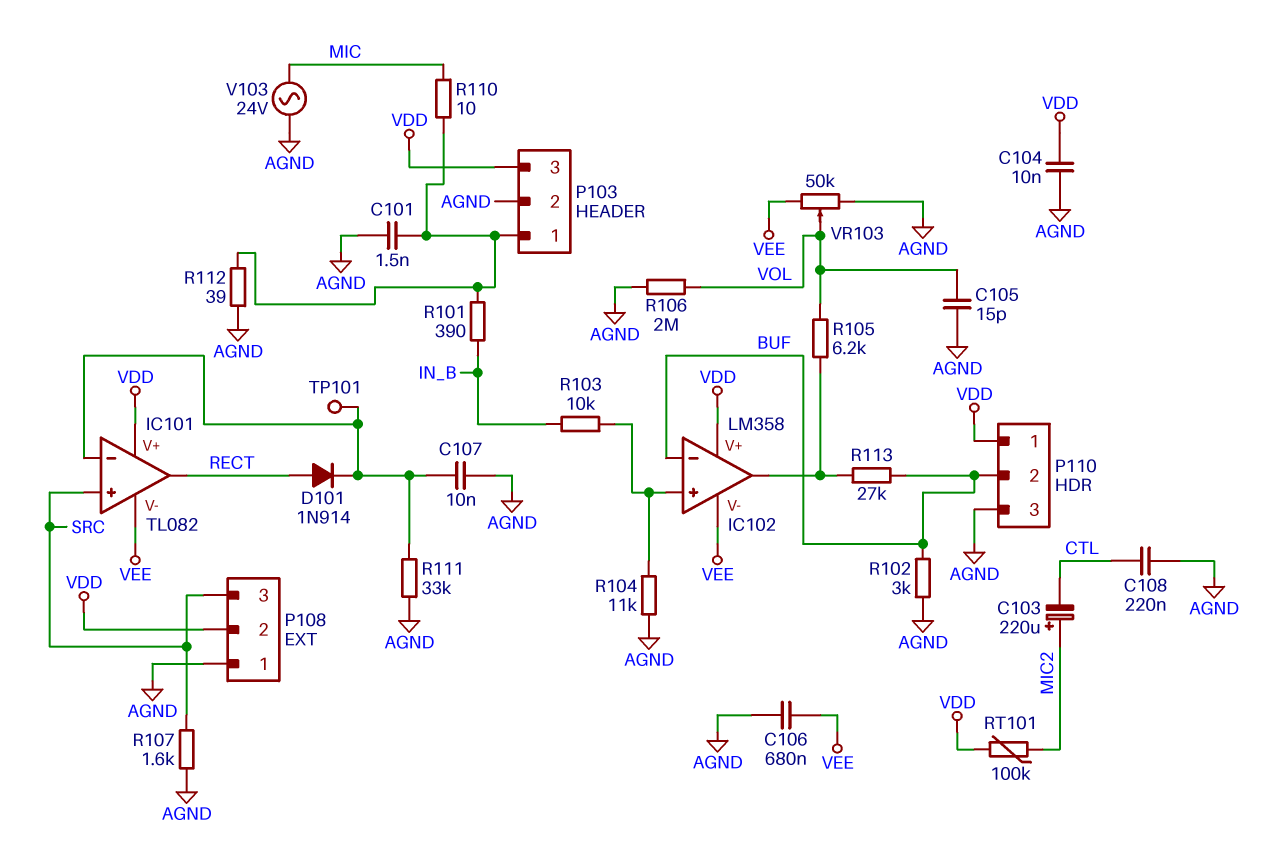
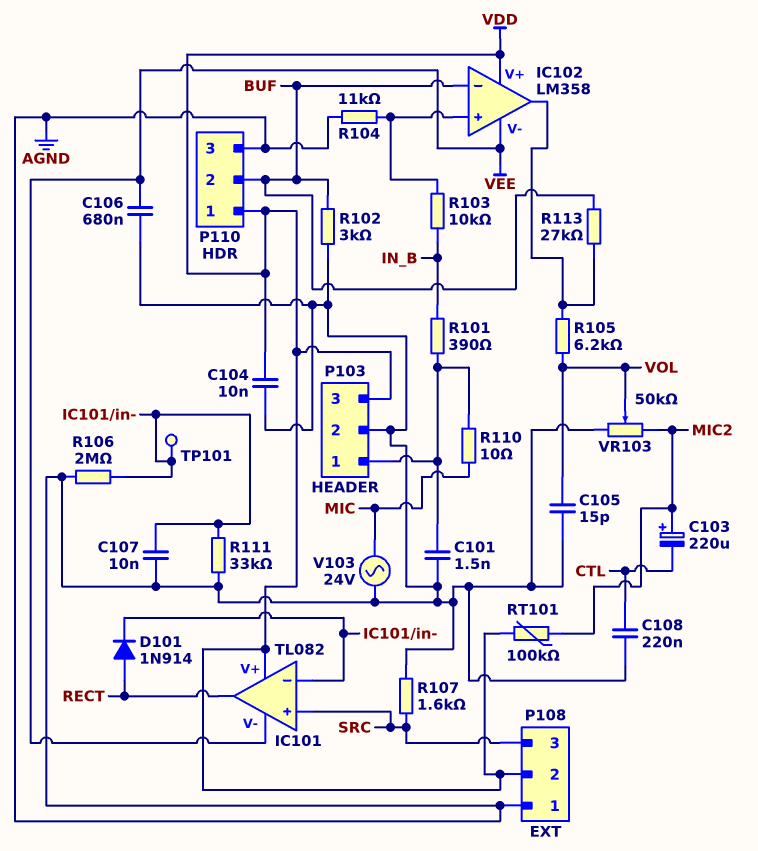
R106: 2M (AGND, VOL) -> 2M (AGND, IC101/in-)
R112: 39 (AGND, P103/1) -> none
VR103: 50k (AGND, VEE, wiper VOL) -> 50k (AGND, MIC2, wiper VOL)

